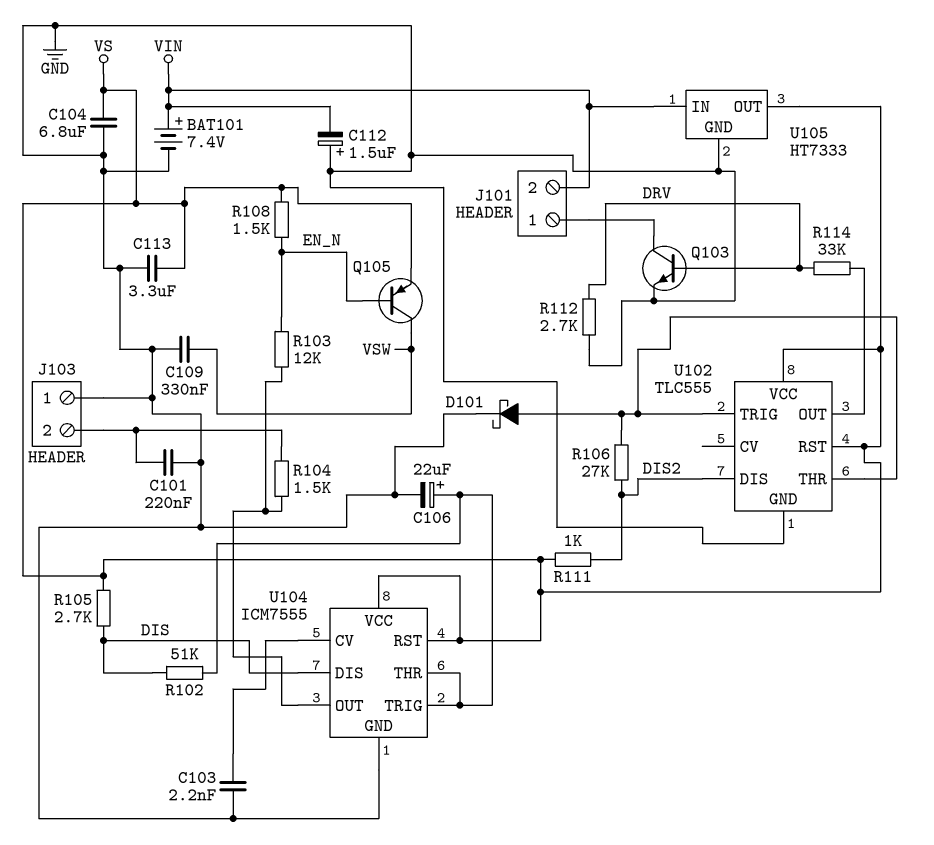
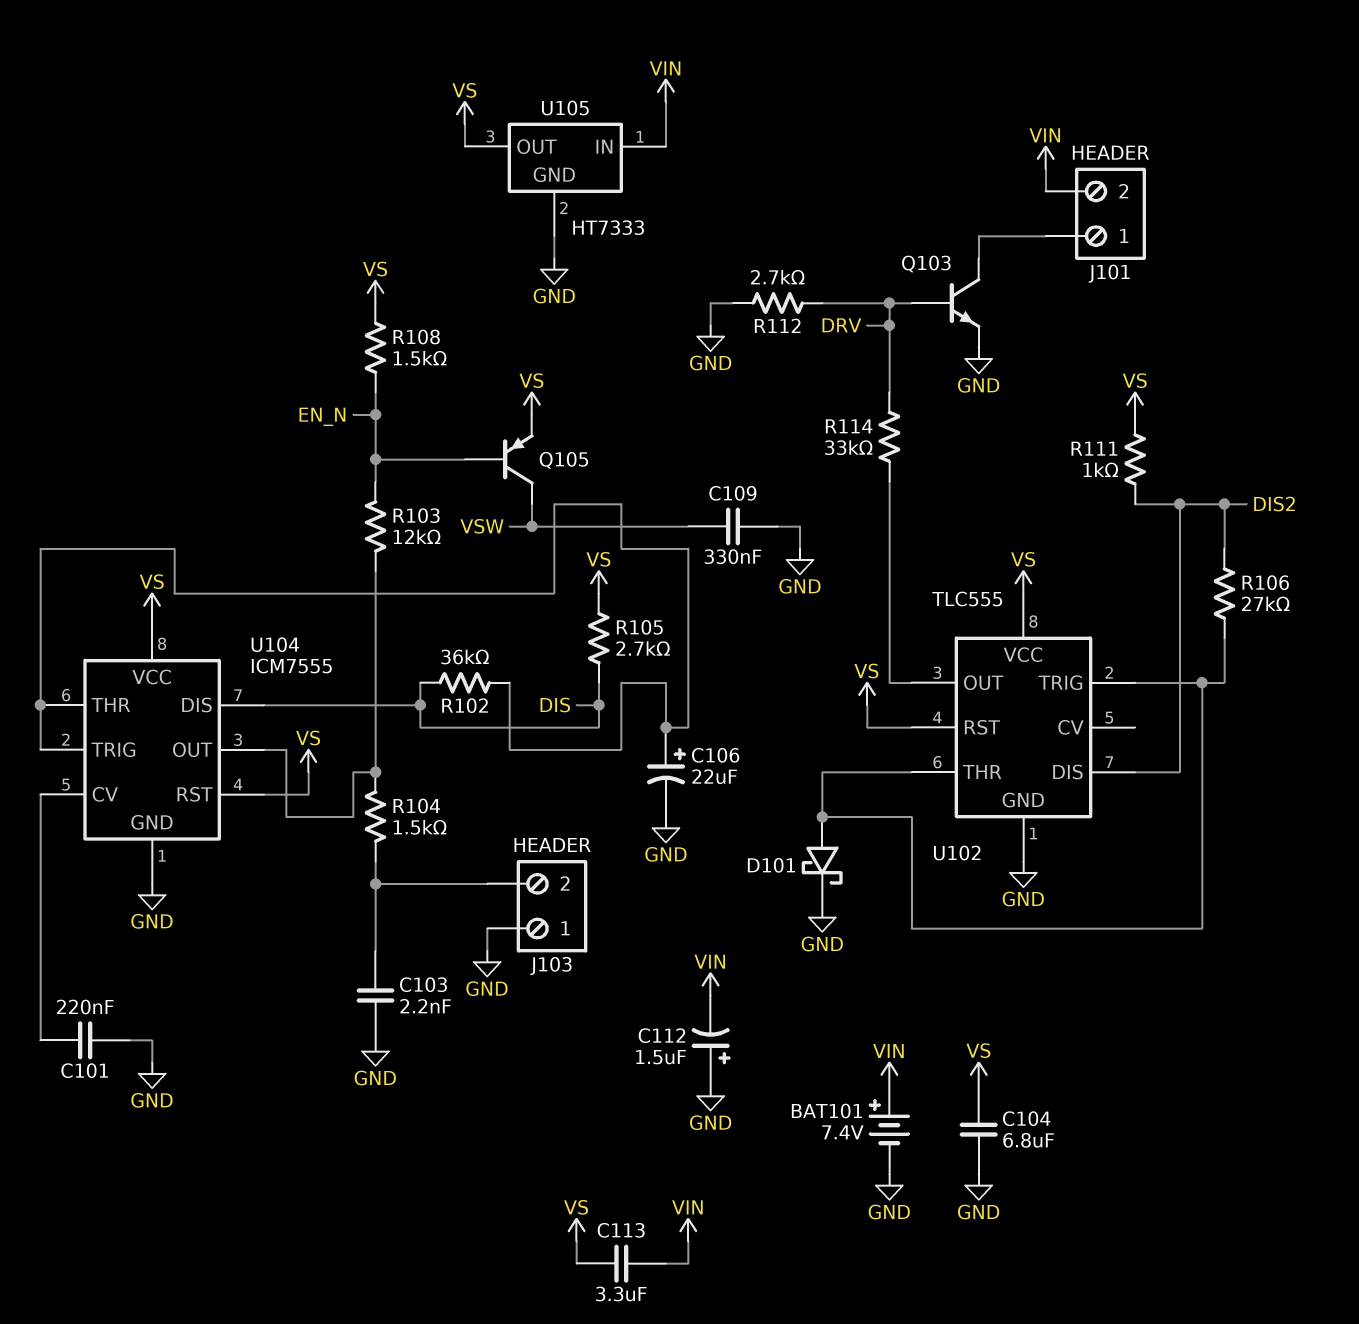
C101: 220nF (GND, J103/2) -> 220nF (GND, U104/CV)
C103: 2.2nF (GND, U104/CV) -> 2.2nF (GND, J103/2)
C113: 3.3uF (GND, VS) -> 3.3uF (VIN, VS)
R102: 51k (DIS, U104/THR) -> 36k (DIS, U104/THR)

